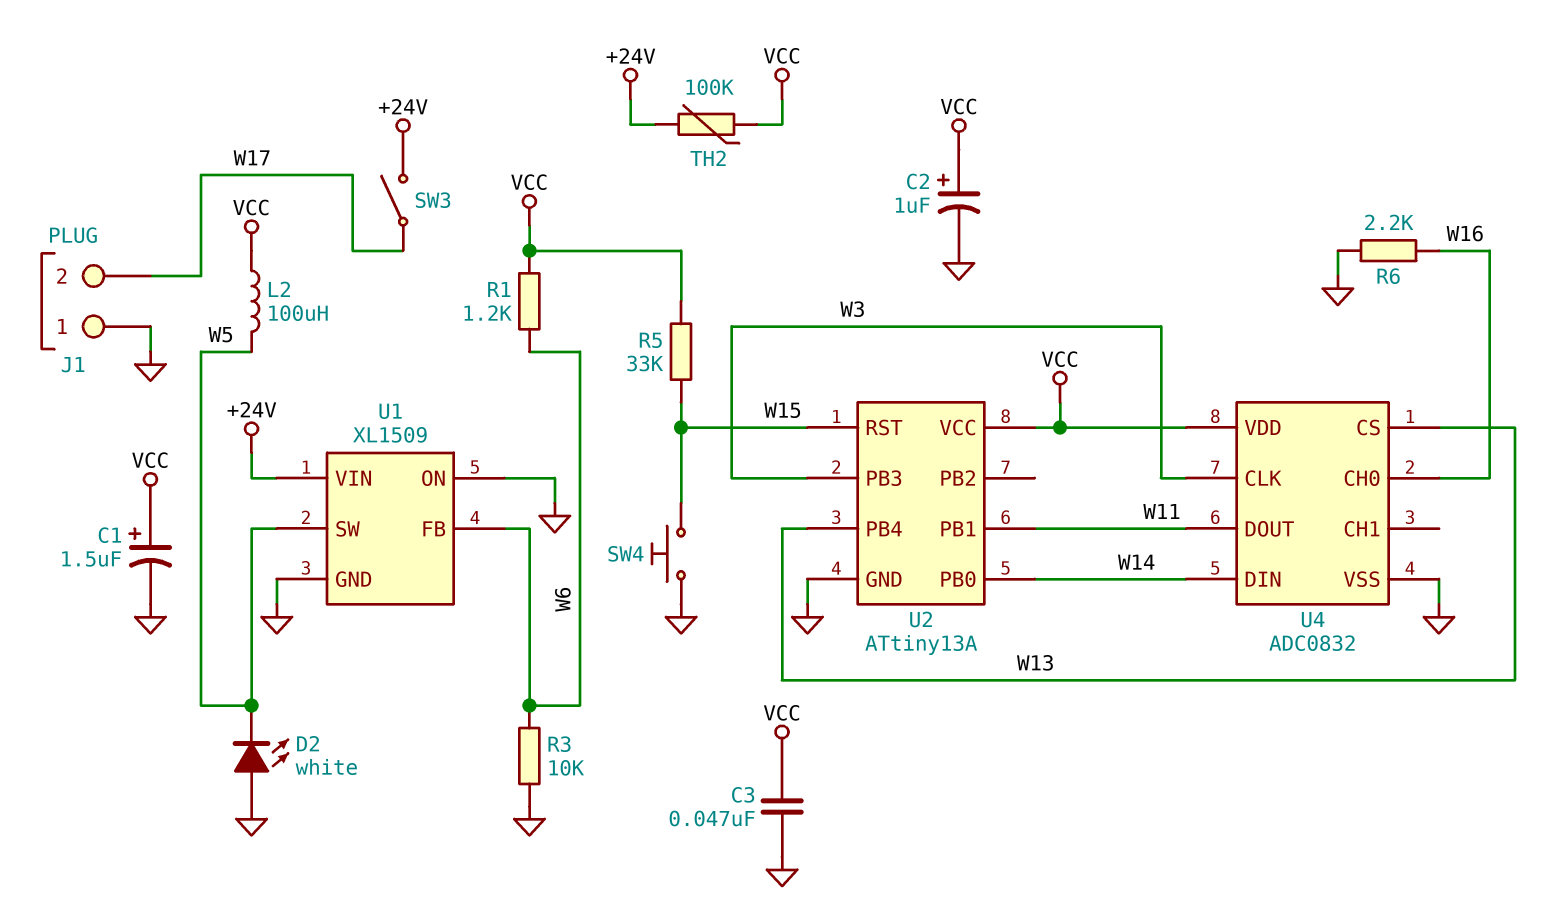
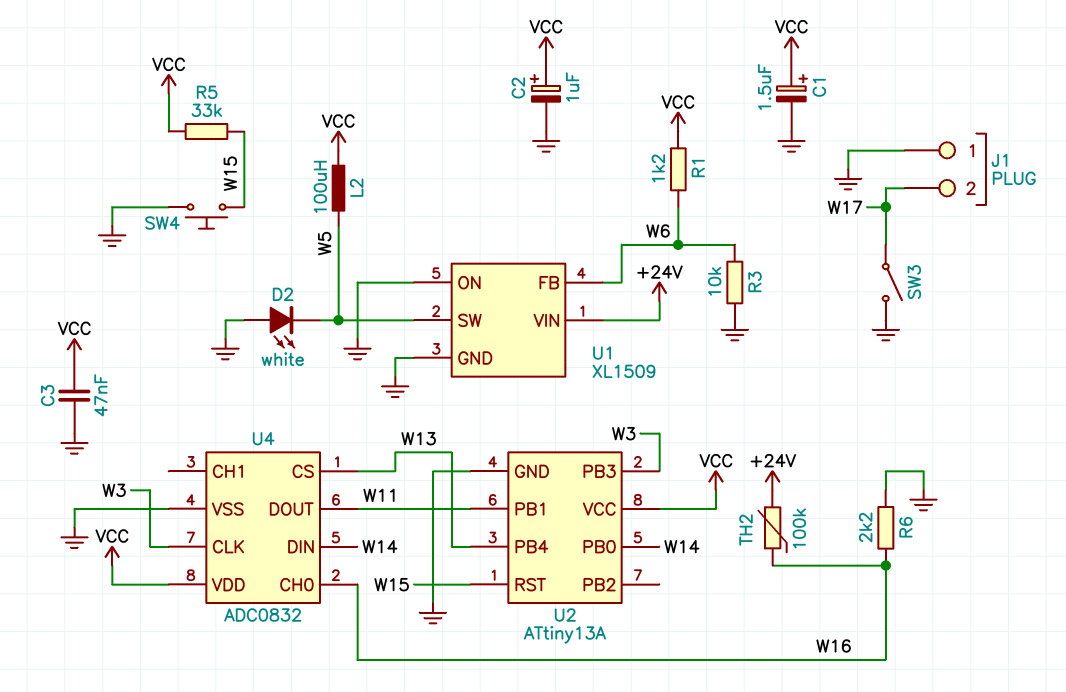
SW3: switch (+24V, W17) -> switch (GND, W17)
TH2: 100k (+24V, VCC) -> 100k (+24V, W16)

